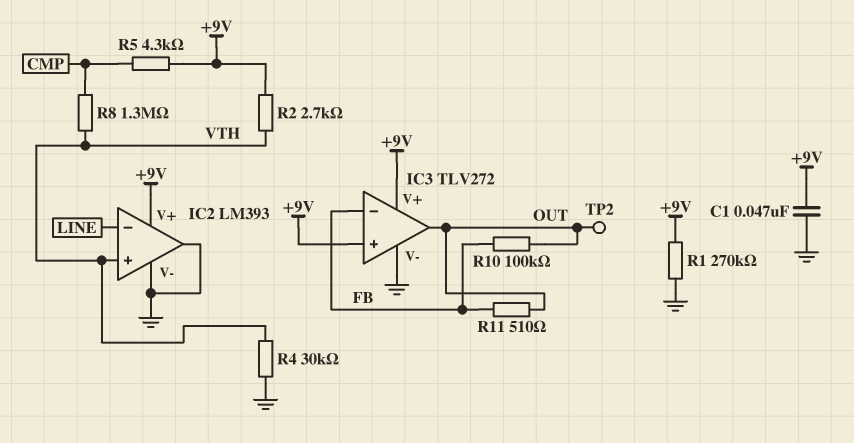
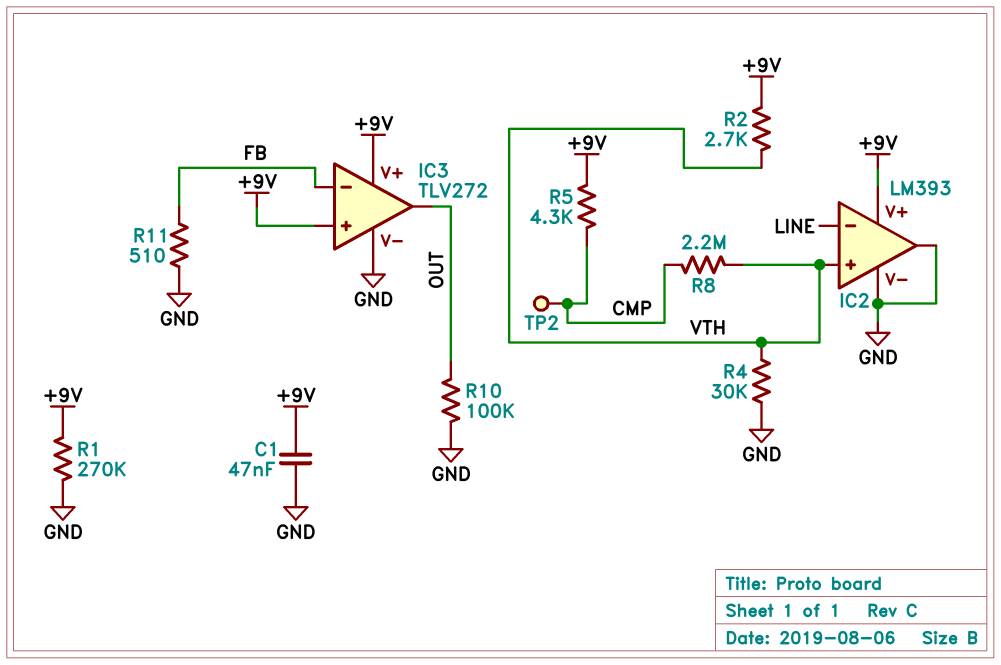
R8: 1.3M (CMP, VTH) -> 2.2M (CMP, VTH)
R10: 100k (FB, OUT) -> 100k (GND, OUT)
R11: 510 (FB, OUT) -> 510 (FB, GND)
TP2: test point (OUT) -> test point (CMP)

